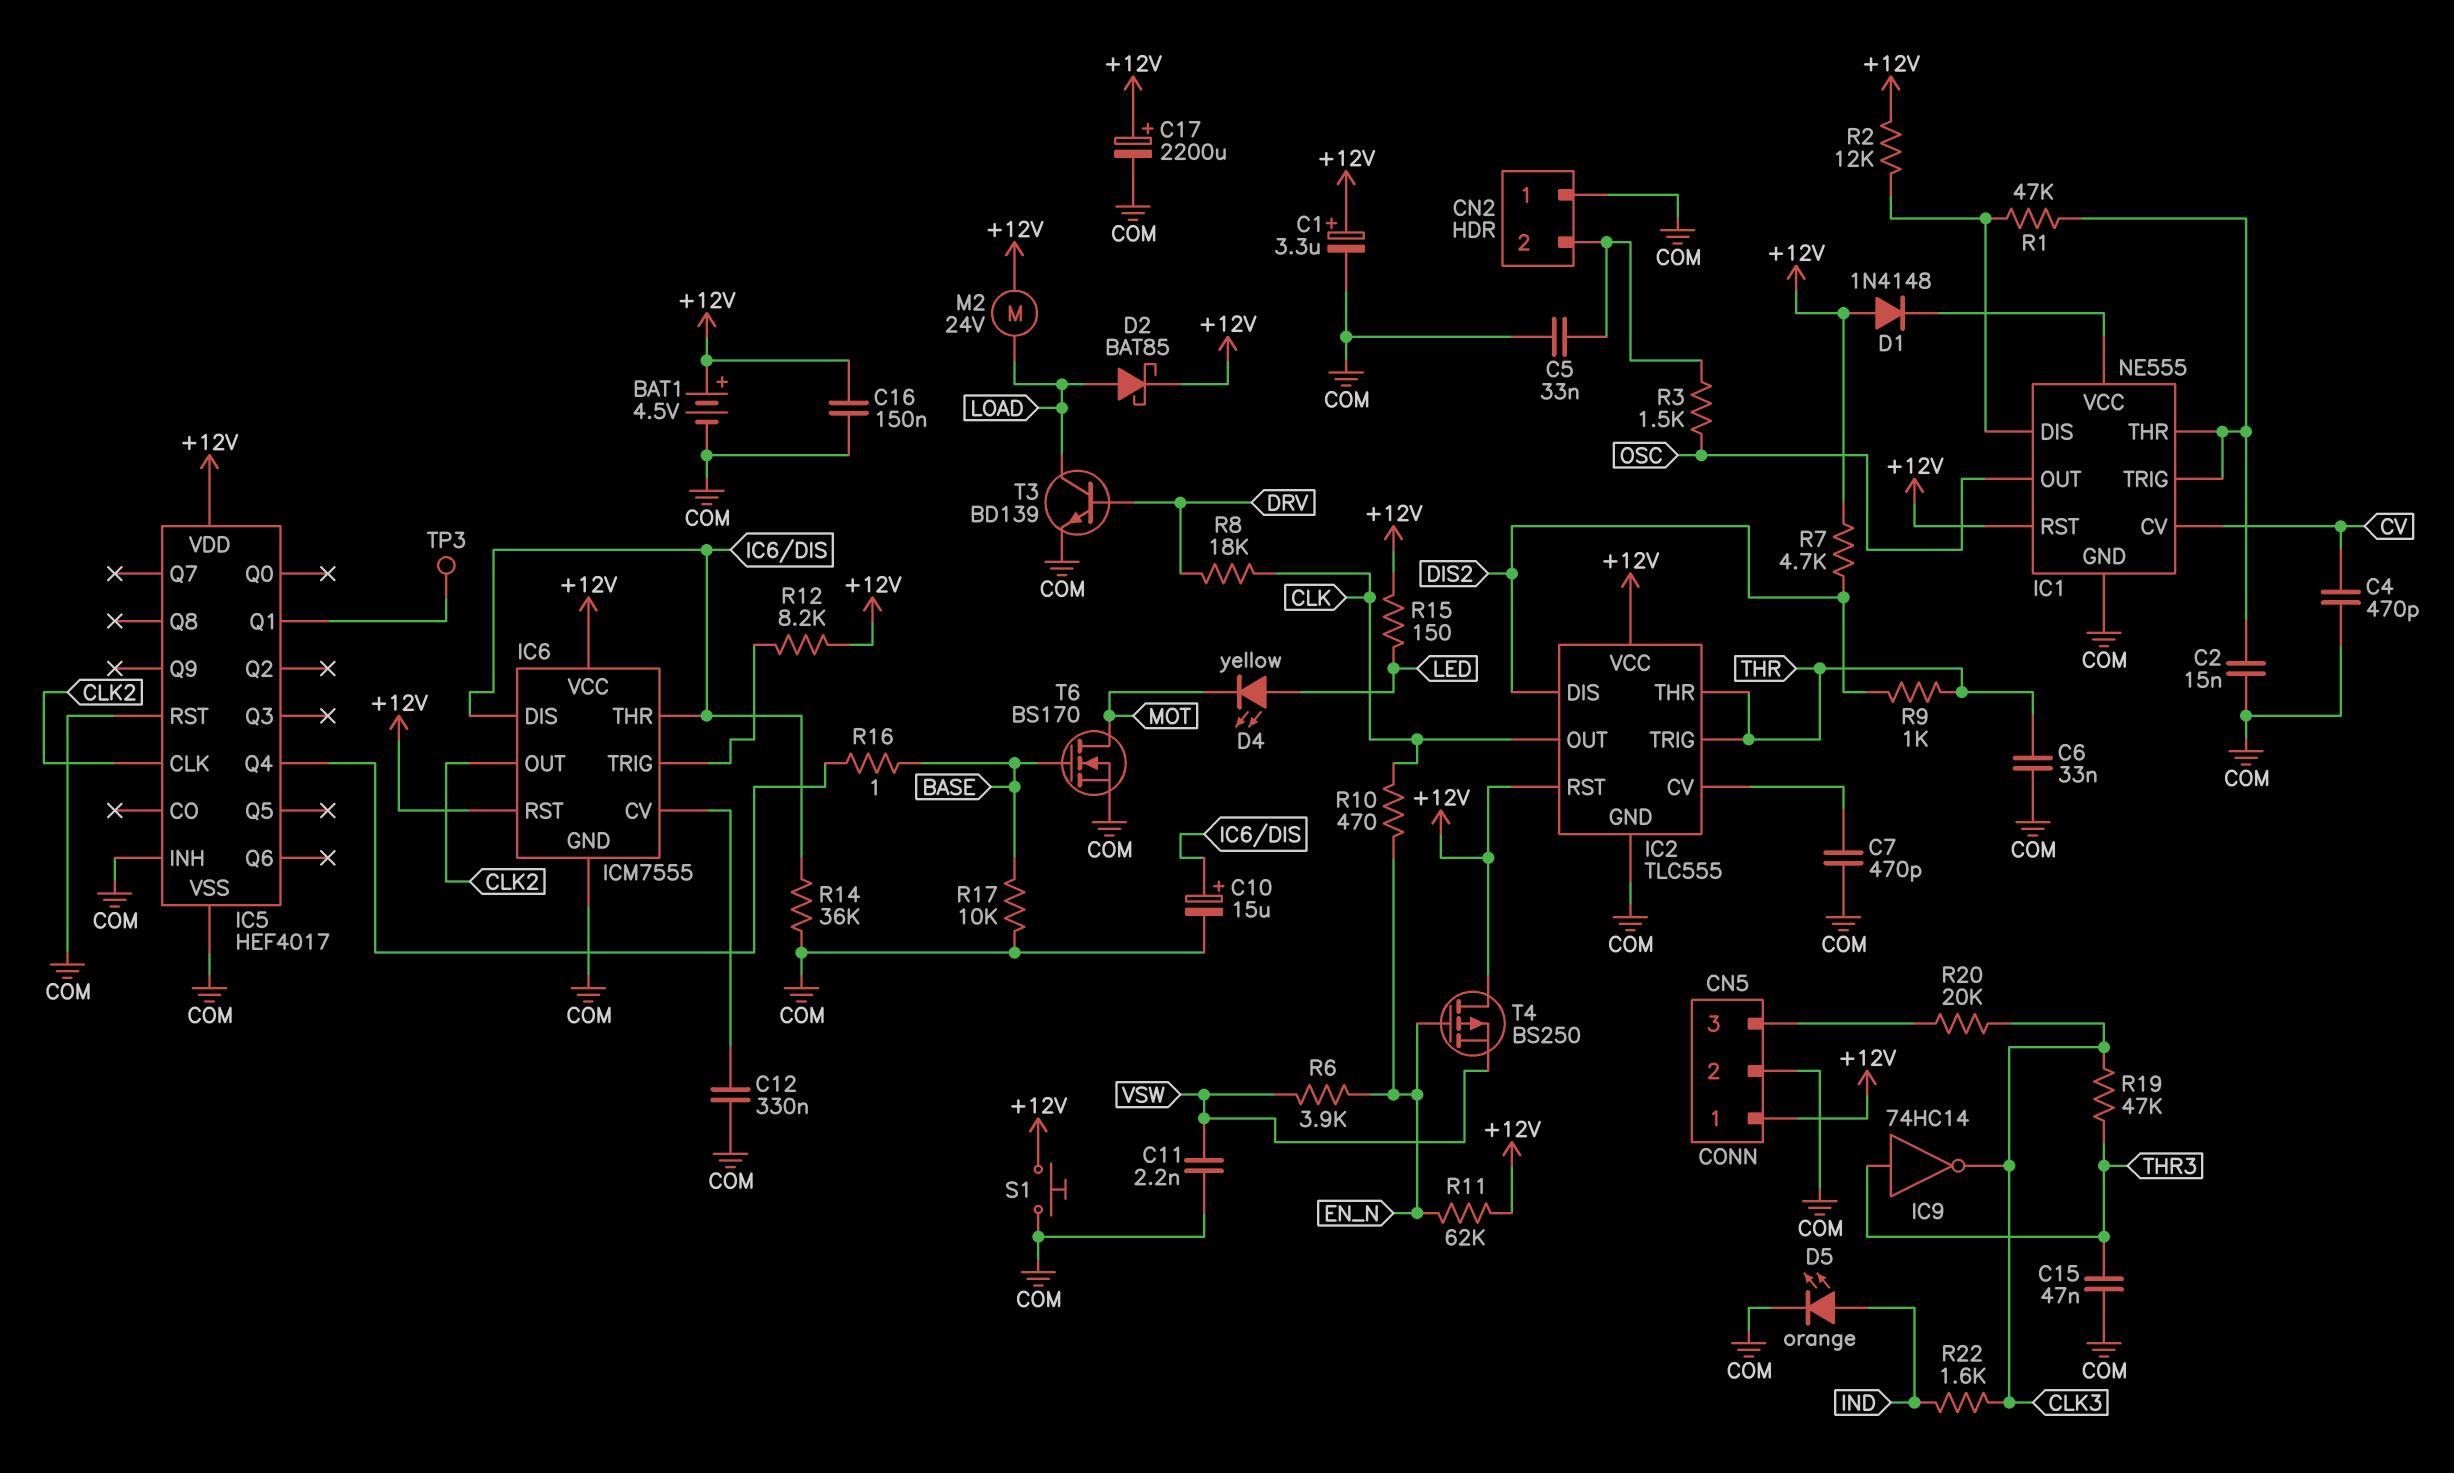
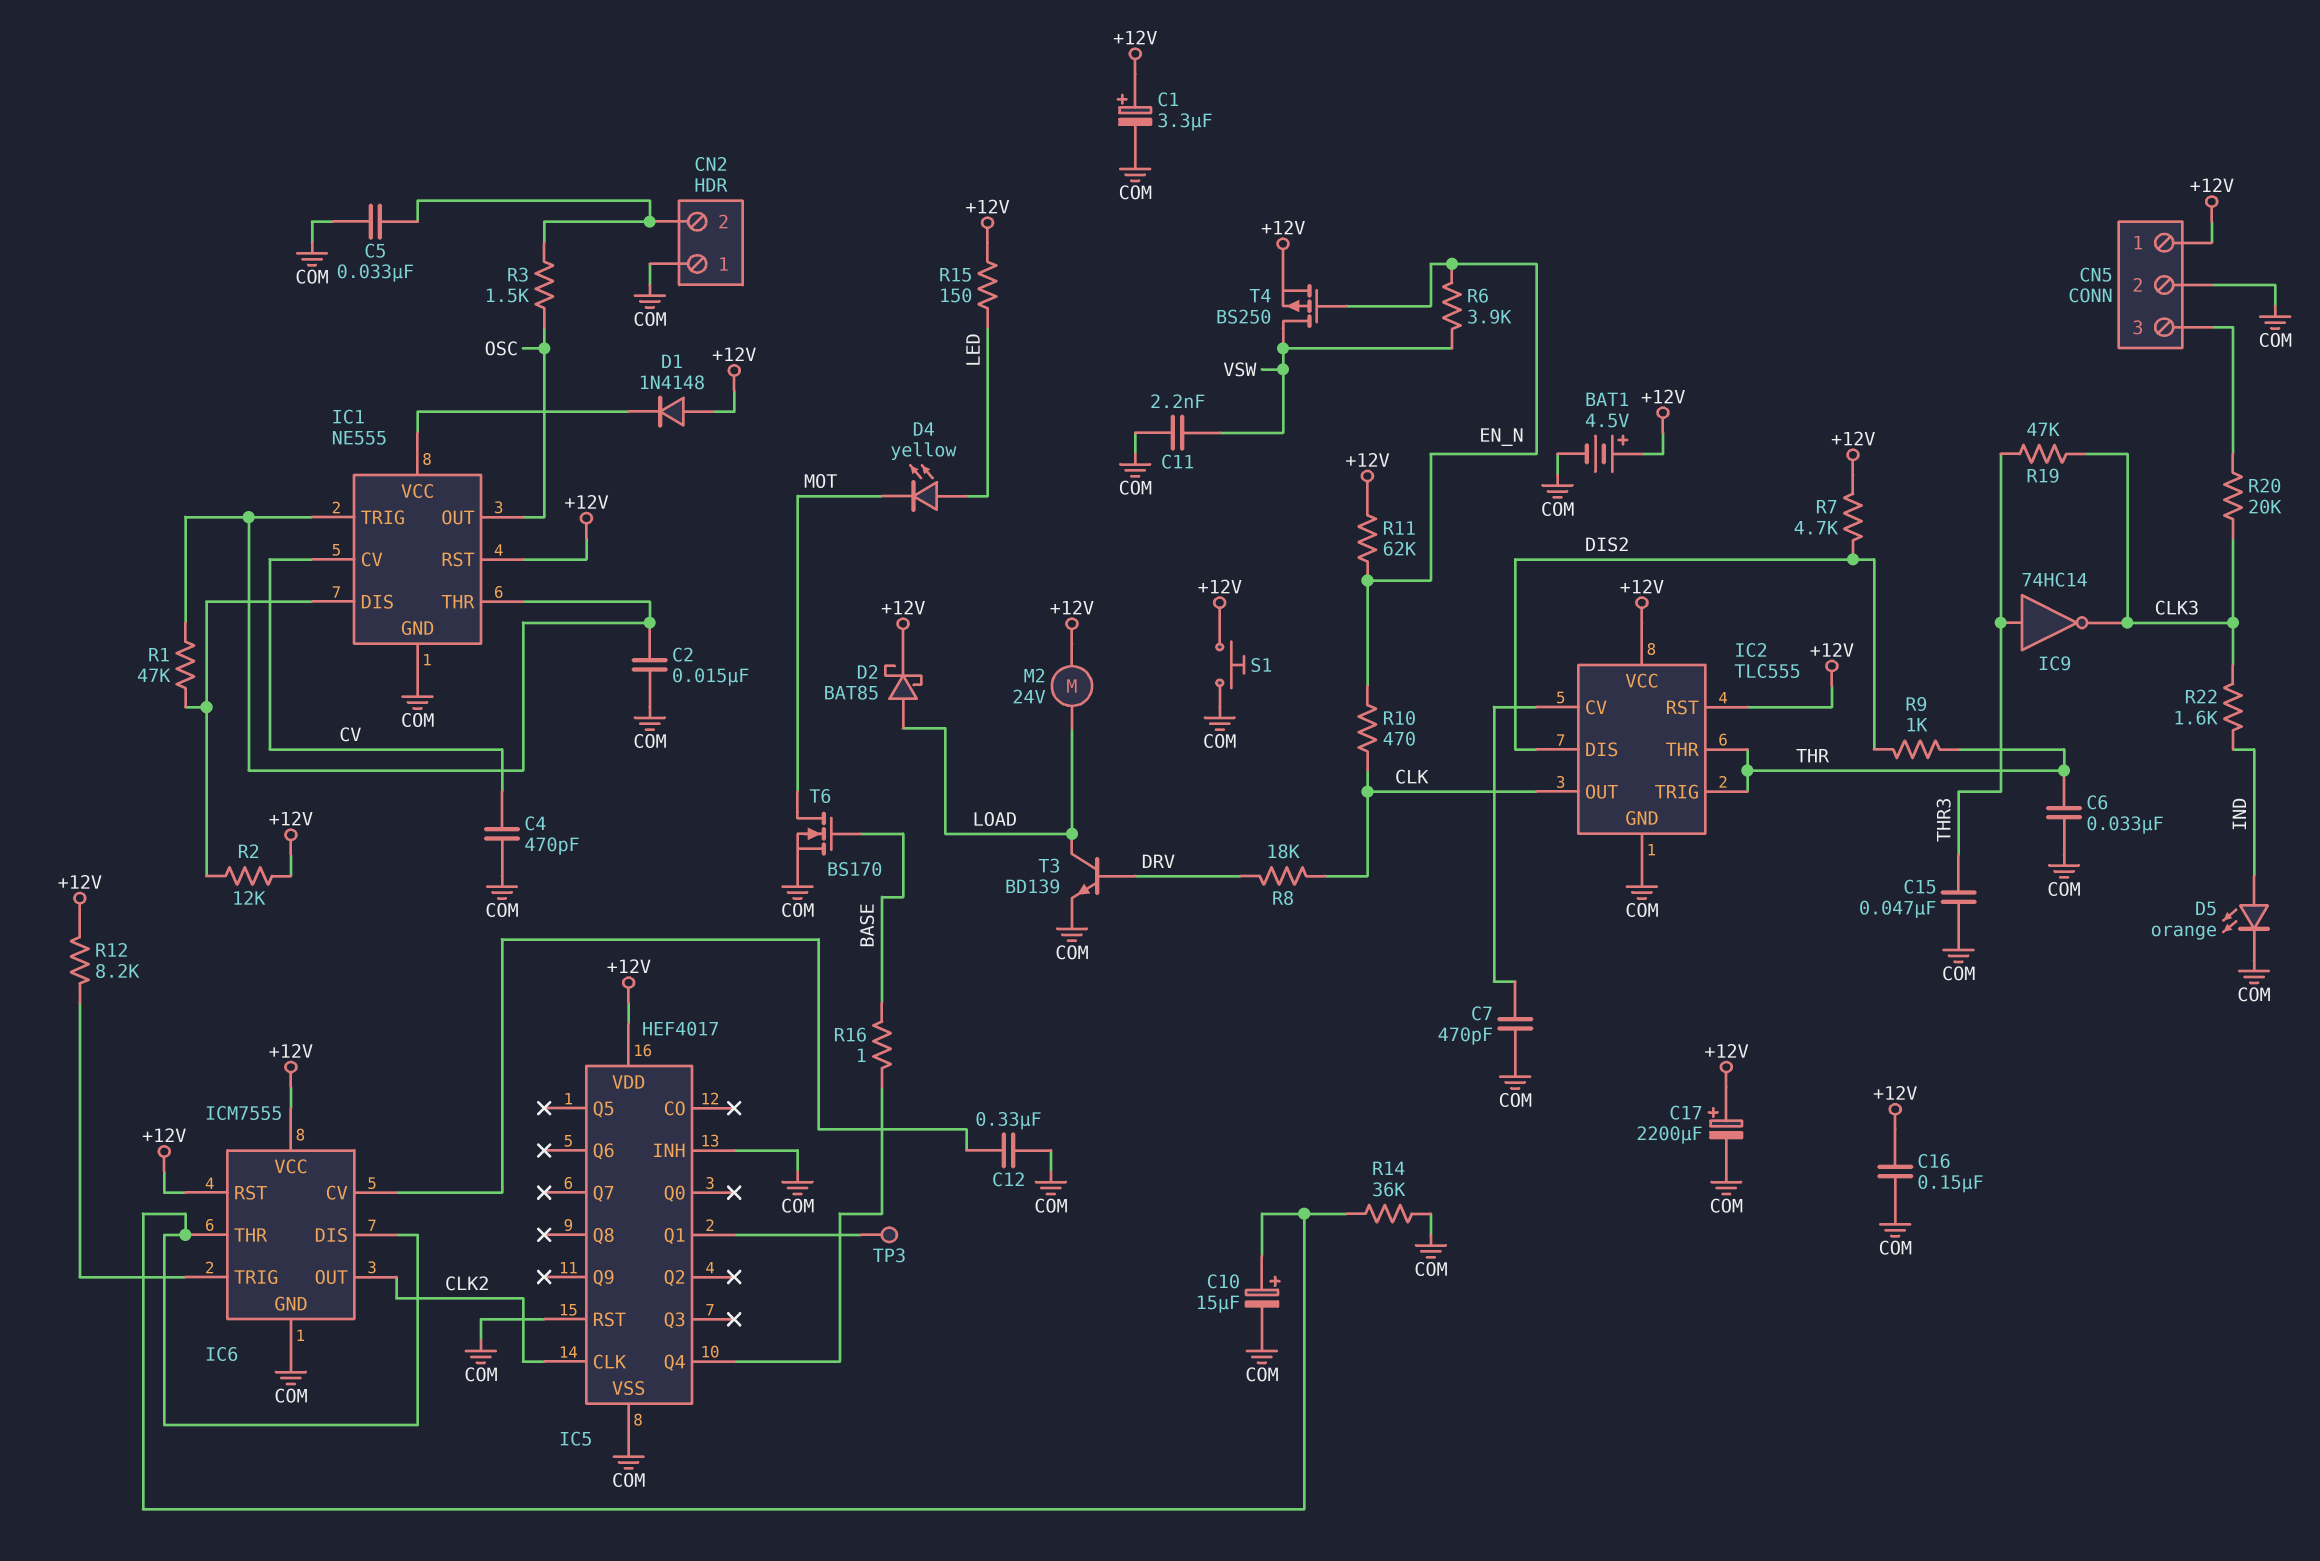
R17: 10k (BASE, COM) -> none
T4: PMOS BS250 (G EN_N, D +12V, S VSW) -> PMOS BS250 (G EN_N, D VSW, S +12V)

